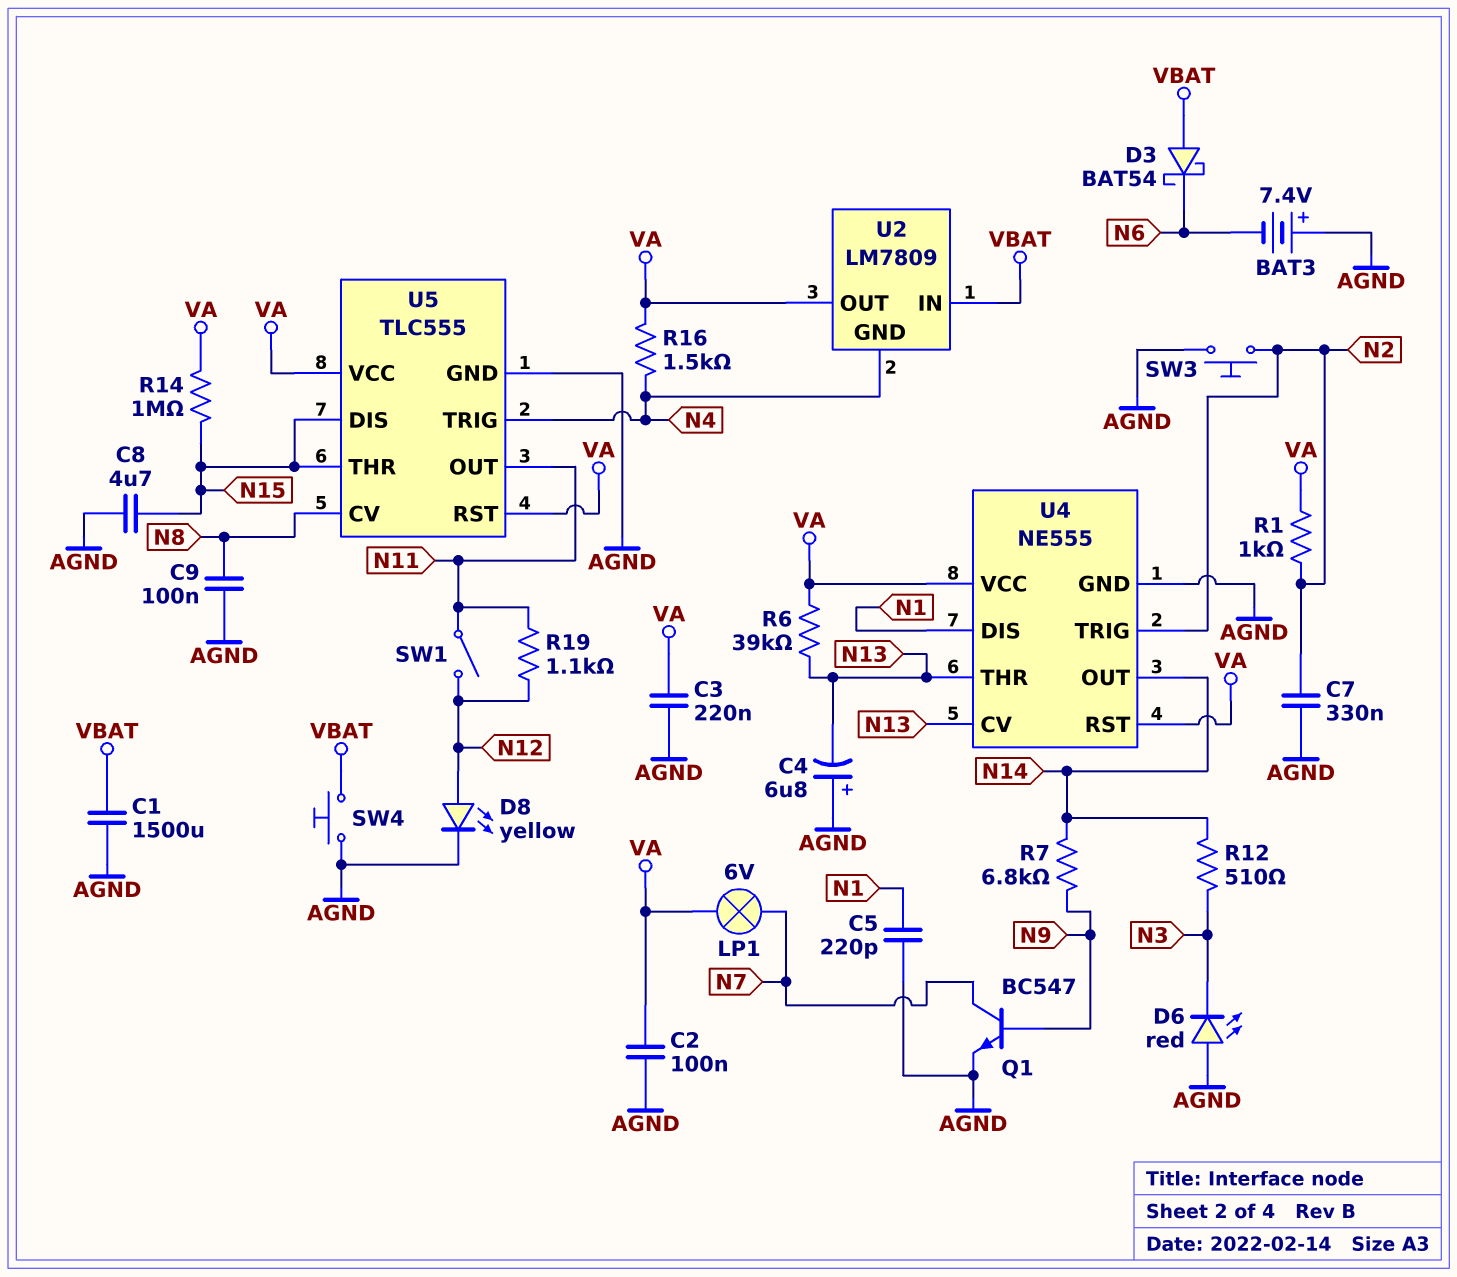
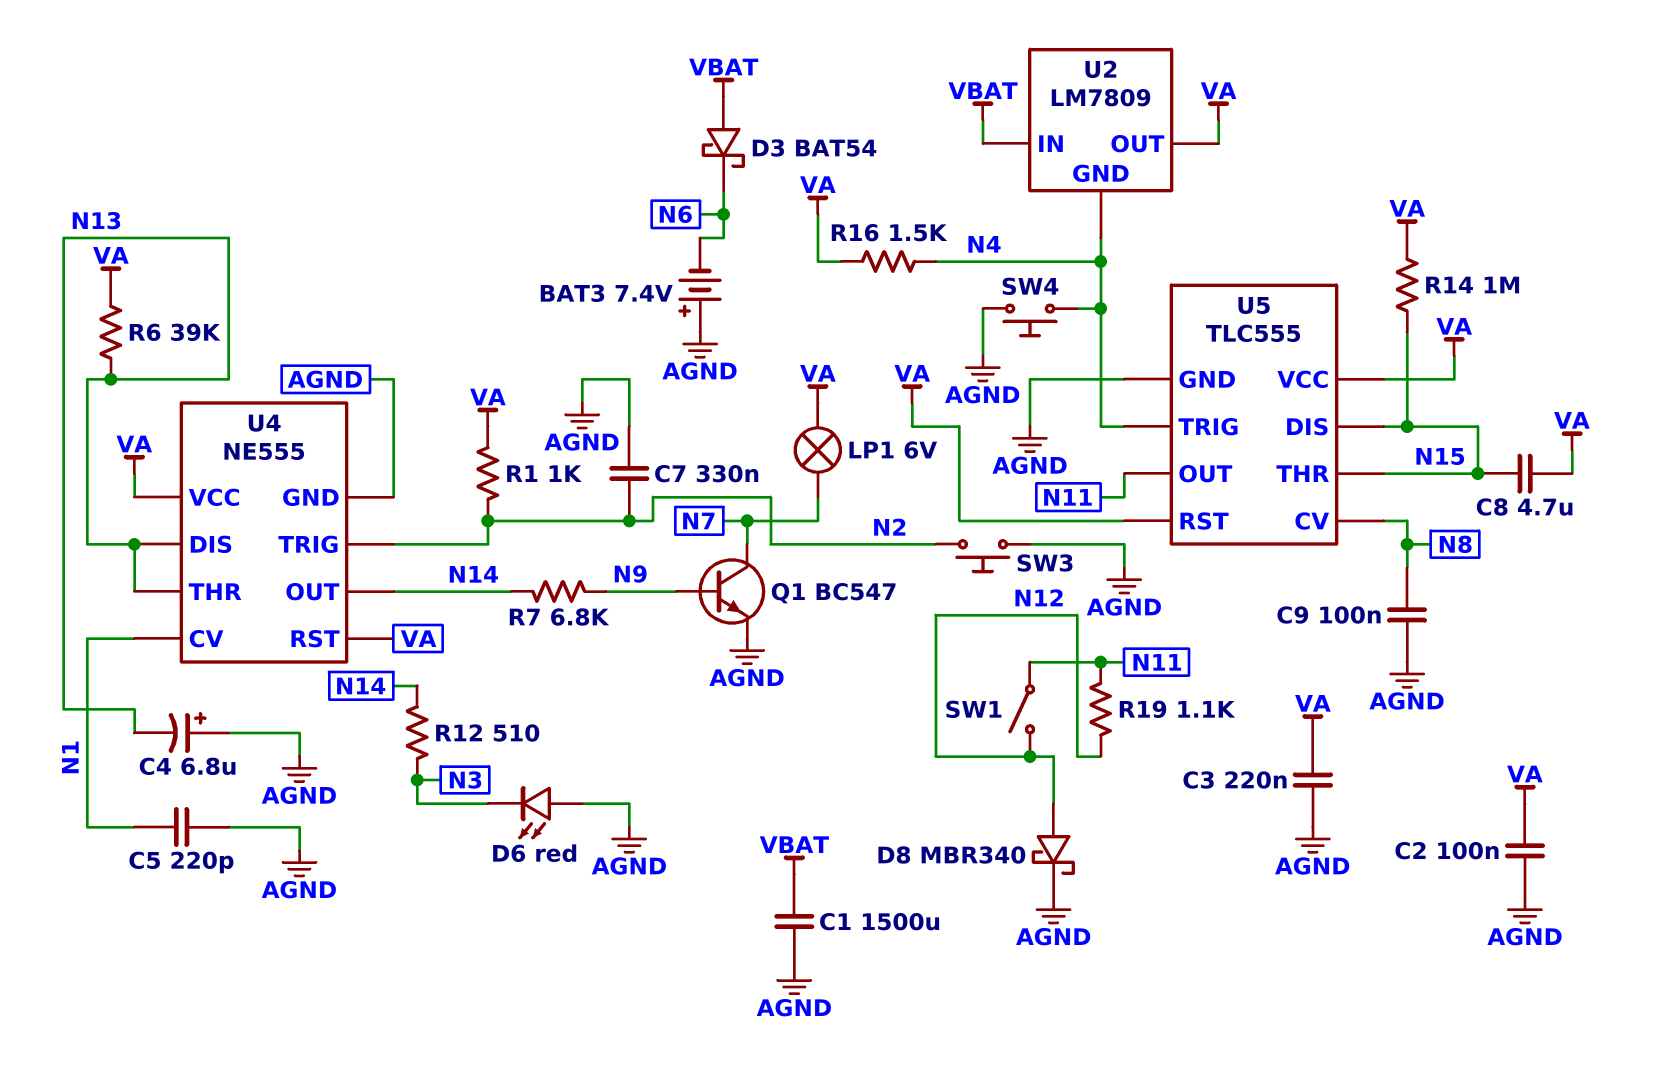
C8: 4.7uF (AGND, N15) -> 4.7uF (N15, VA)
D8: LED yellow (A N12, K AGND) -> schottky MBR340 (A N12, K AGND)
SW4: button (AGND, VBAT) -> button (AGND, N4)
U4 pin CV: N13 -> N1
U4 pin DIS: N1 -> N13

